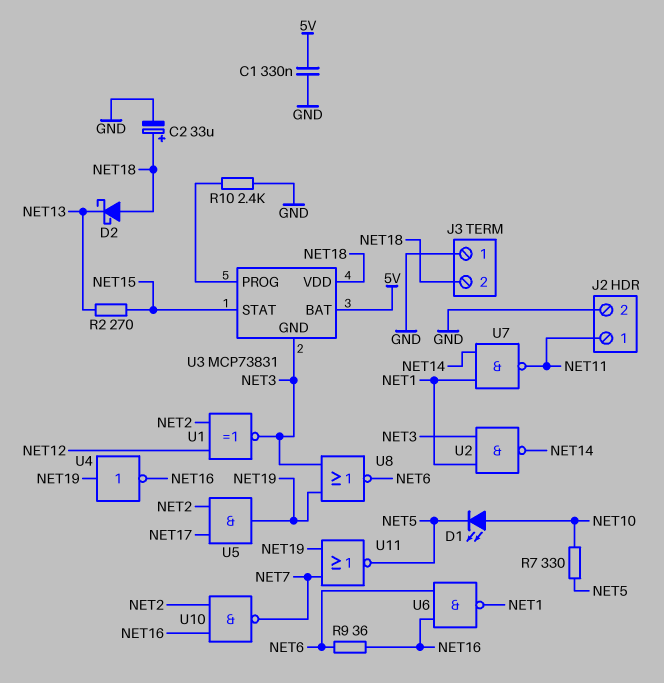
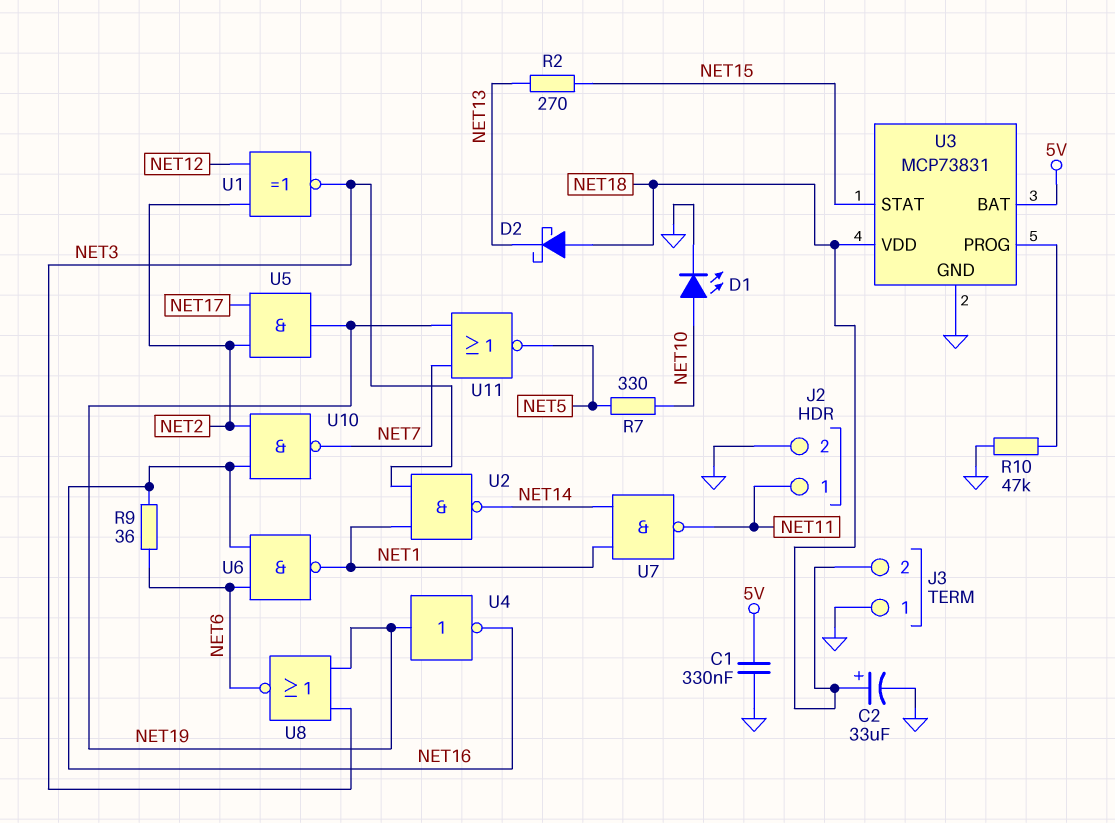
D1: LED (A NET10, K NET5) -> LED (A NET10, K GND)
R10: 2.4k (GND, U3/PROG) -> 47k (GND, U3/PROG)
U3 pin GND: NET3 -> GND

